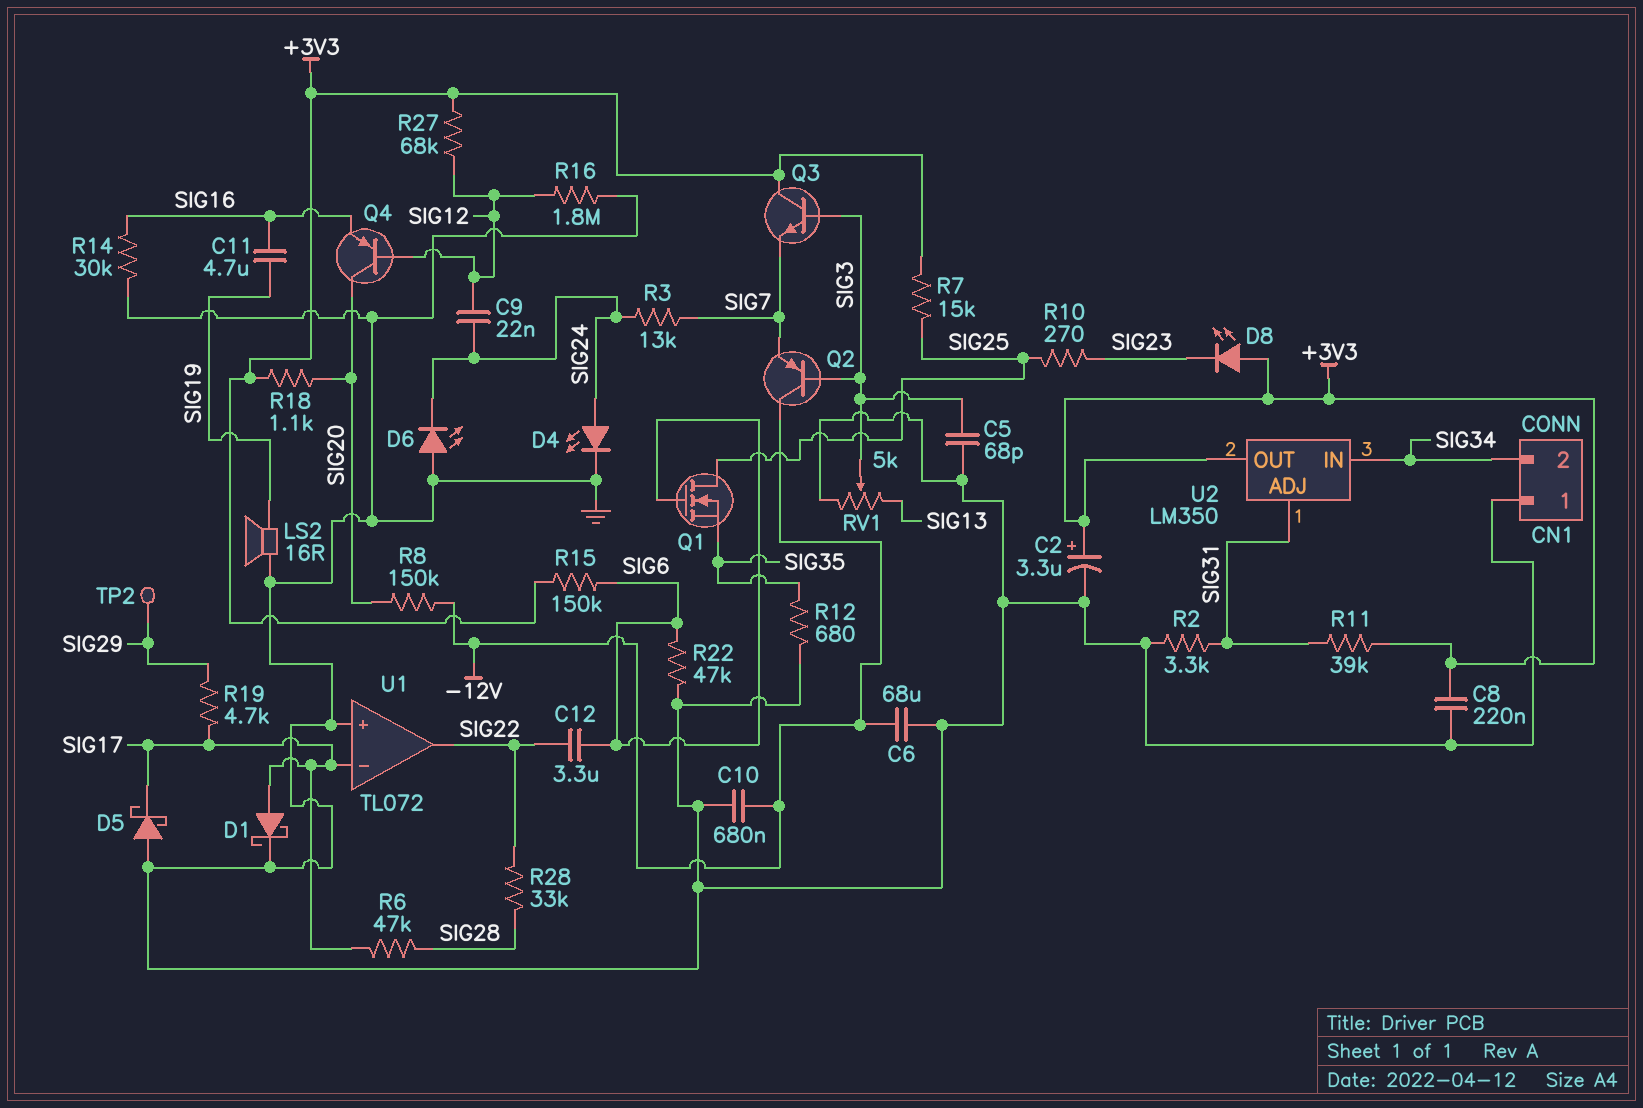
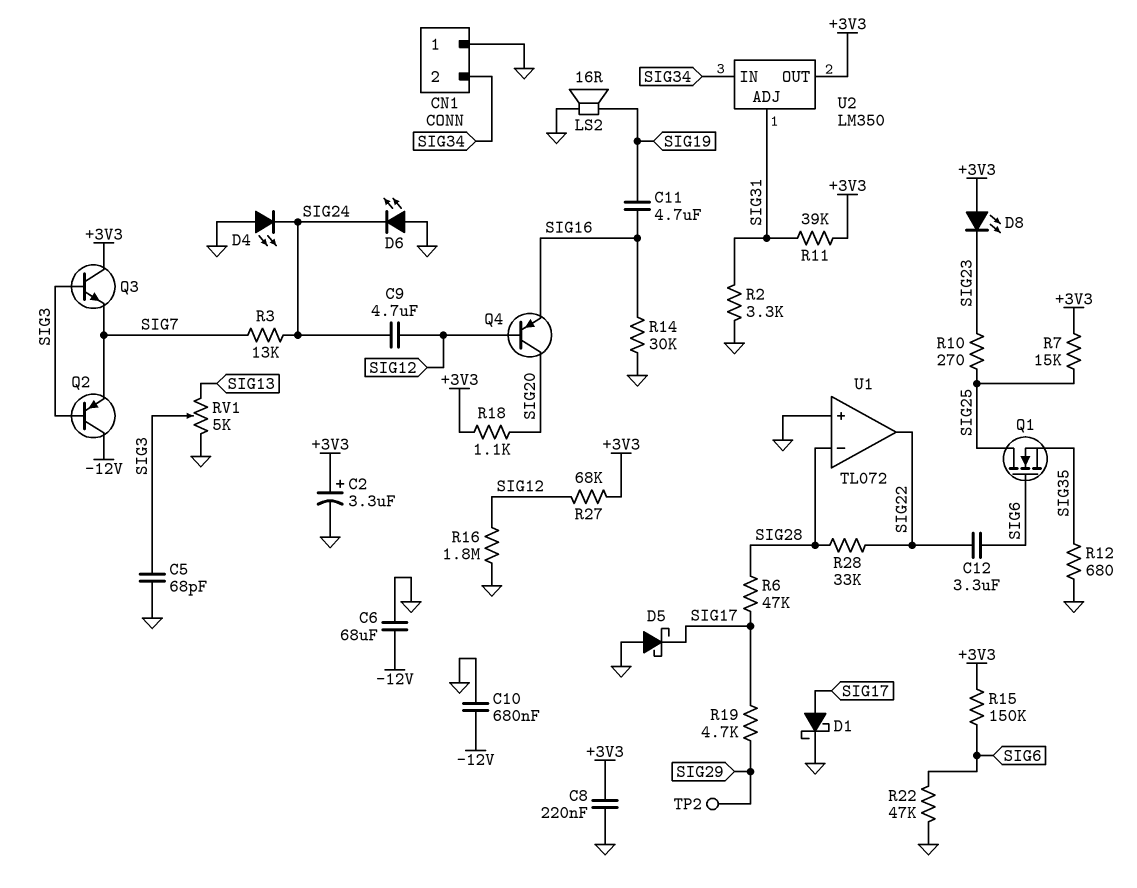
C9: 22nF (SIG12, SIG24) -> 4.7uF (SIG12, SIG24)
D4: LED (A SIG24, K GND) -> LED (A GND, K SIG24)
R8: 150k (-12V, SIG20) -> none
U1 pin in-: SIG17 -> SIG28

